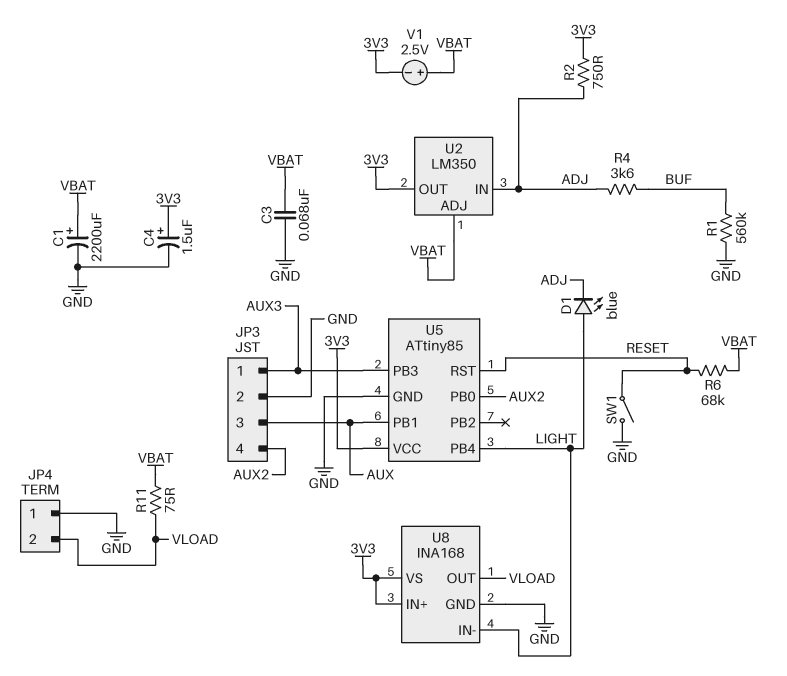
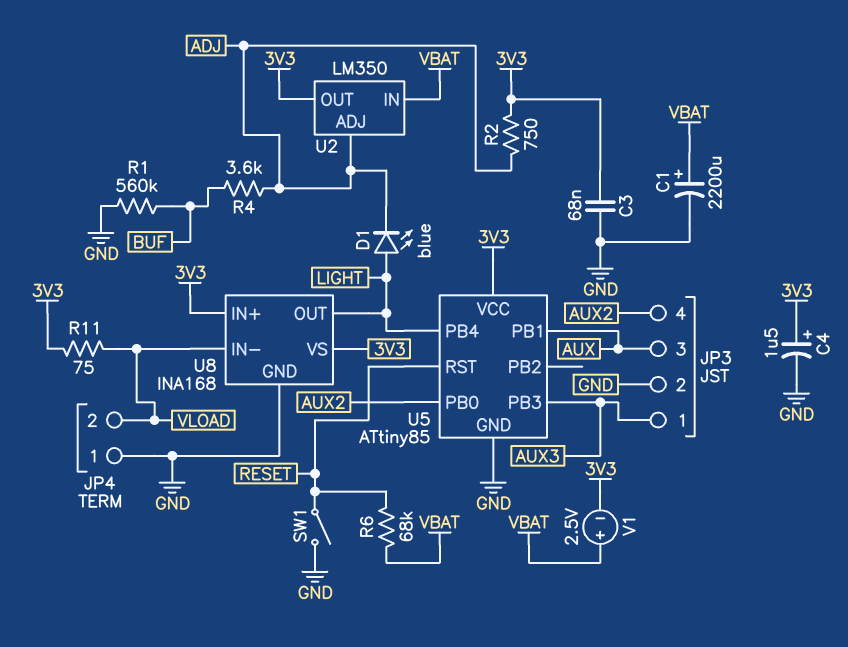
C3: 68nF (GND, VBAT) -> 68nF (3V3, GND)
R11: 75 (VBAT, VLOAD) -> 75 (3V3, VLOAD)
U2 pin ADJ: VBAT -> ADJ
U2 pin IN: ADJ -> VBAT
U8 pin IN-: LIGHT -> VLOAD
U8 pin OUT: VLOAD -> LIGHT

